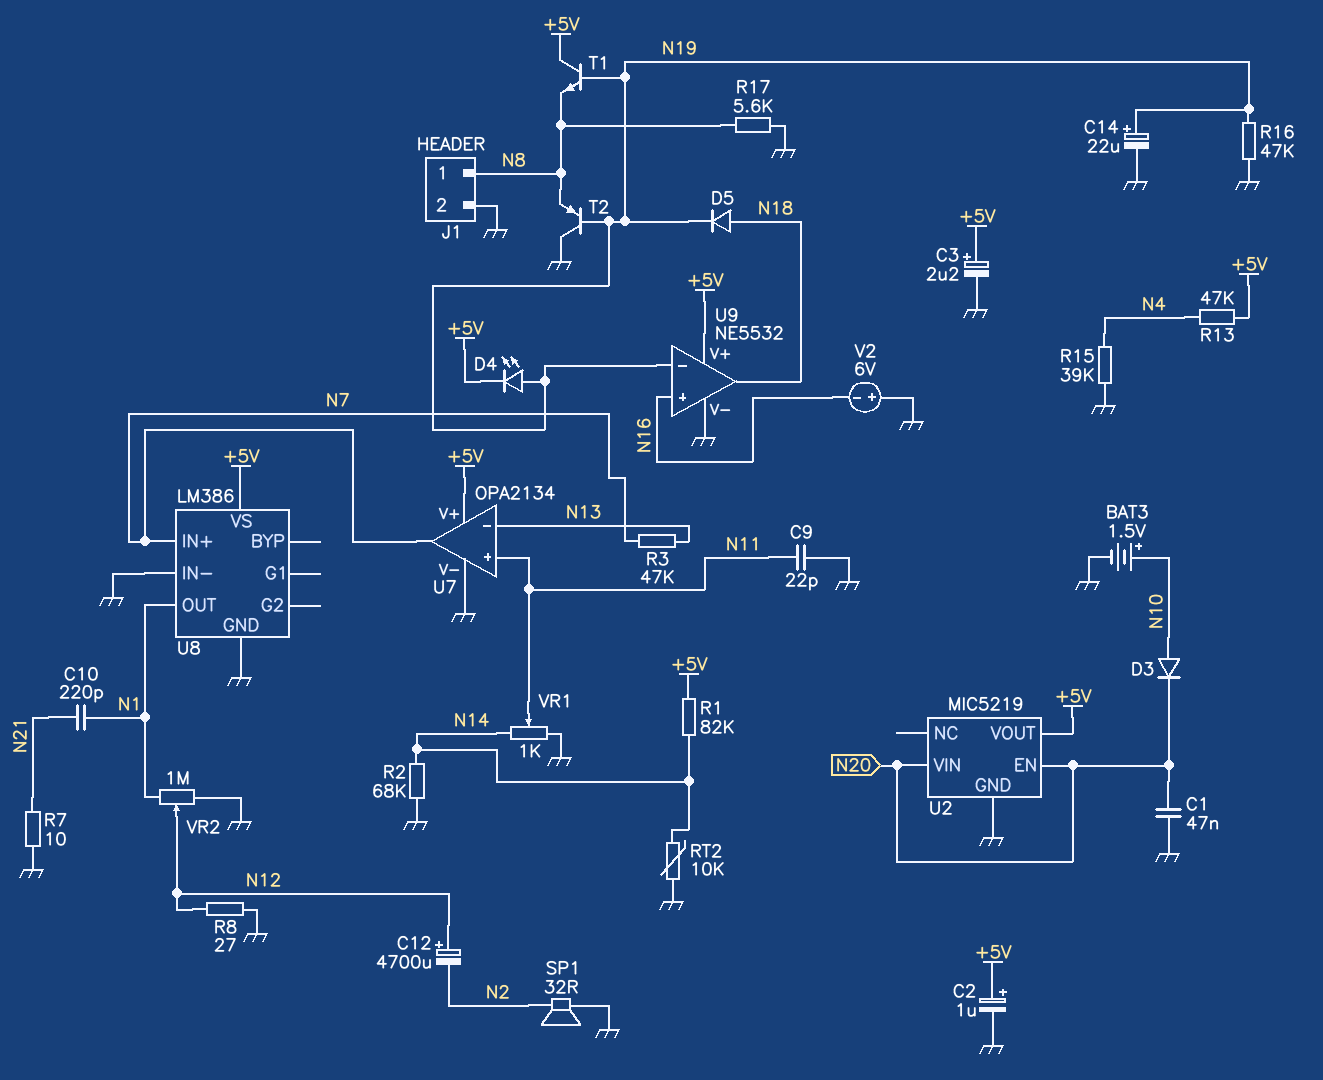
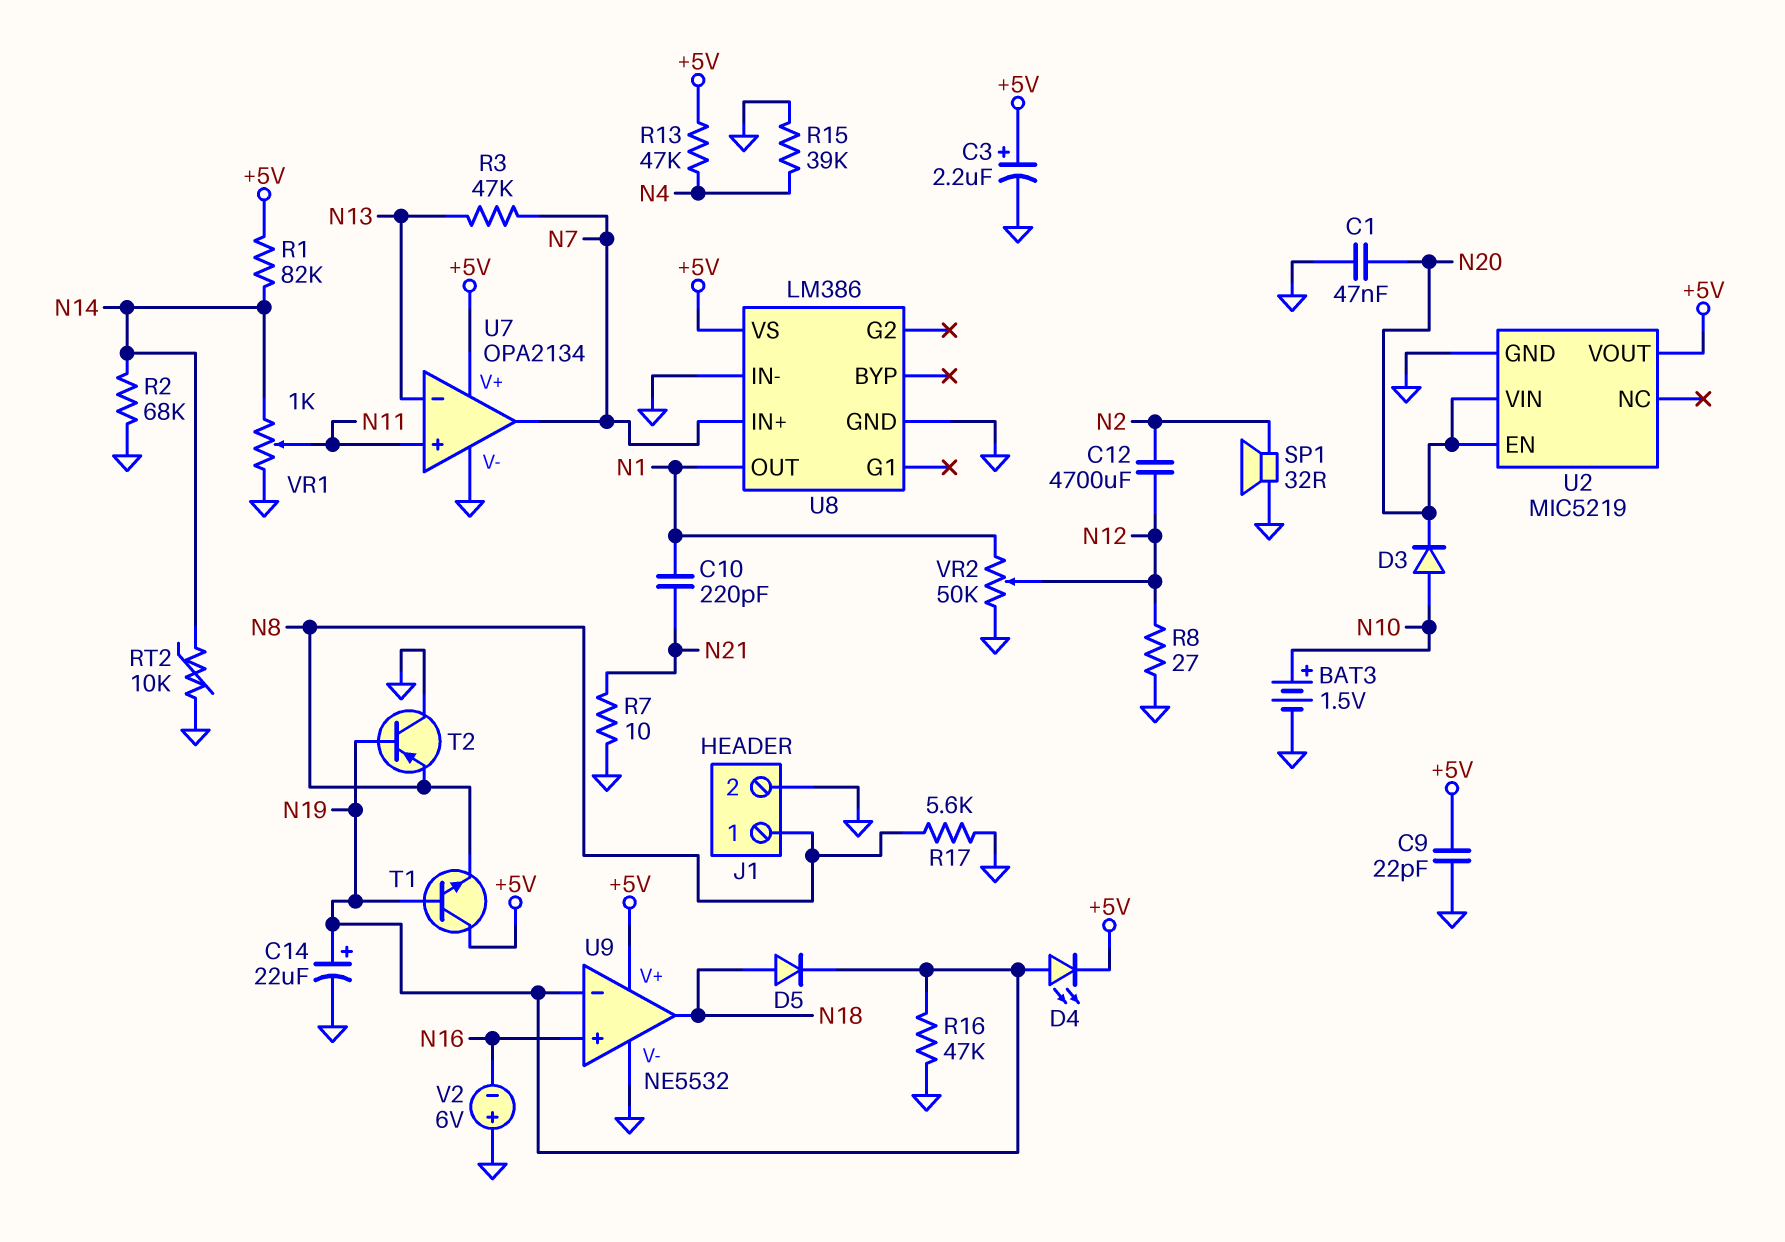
C2: 1uF (plus +5V, minus GND) -> none
C9: 22pF (GND, N11) -> 22pF (+5V, GND)
C12: 4700uF (plus N12, minus N2) -> 4700uF (N2, N12)
VR2: 1M (GND, N1, wiper N12) -> 50k (GND, N1, wiper N12)

